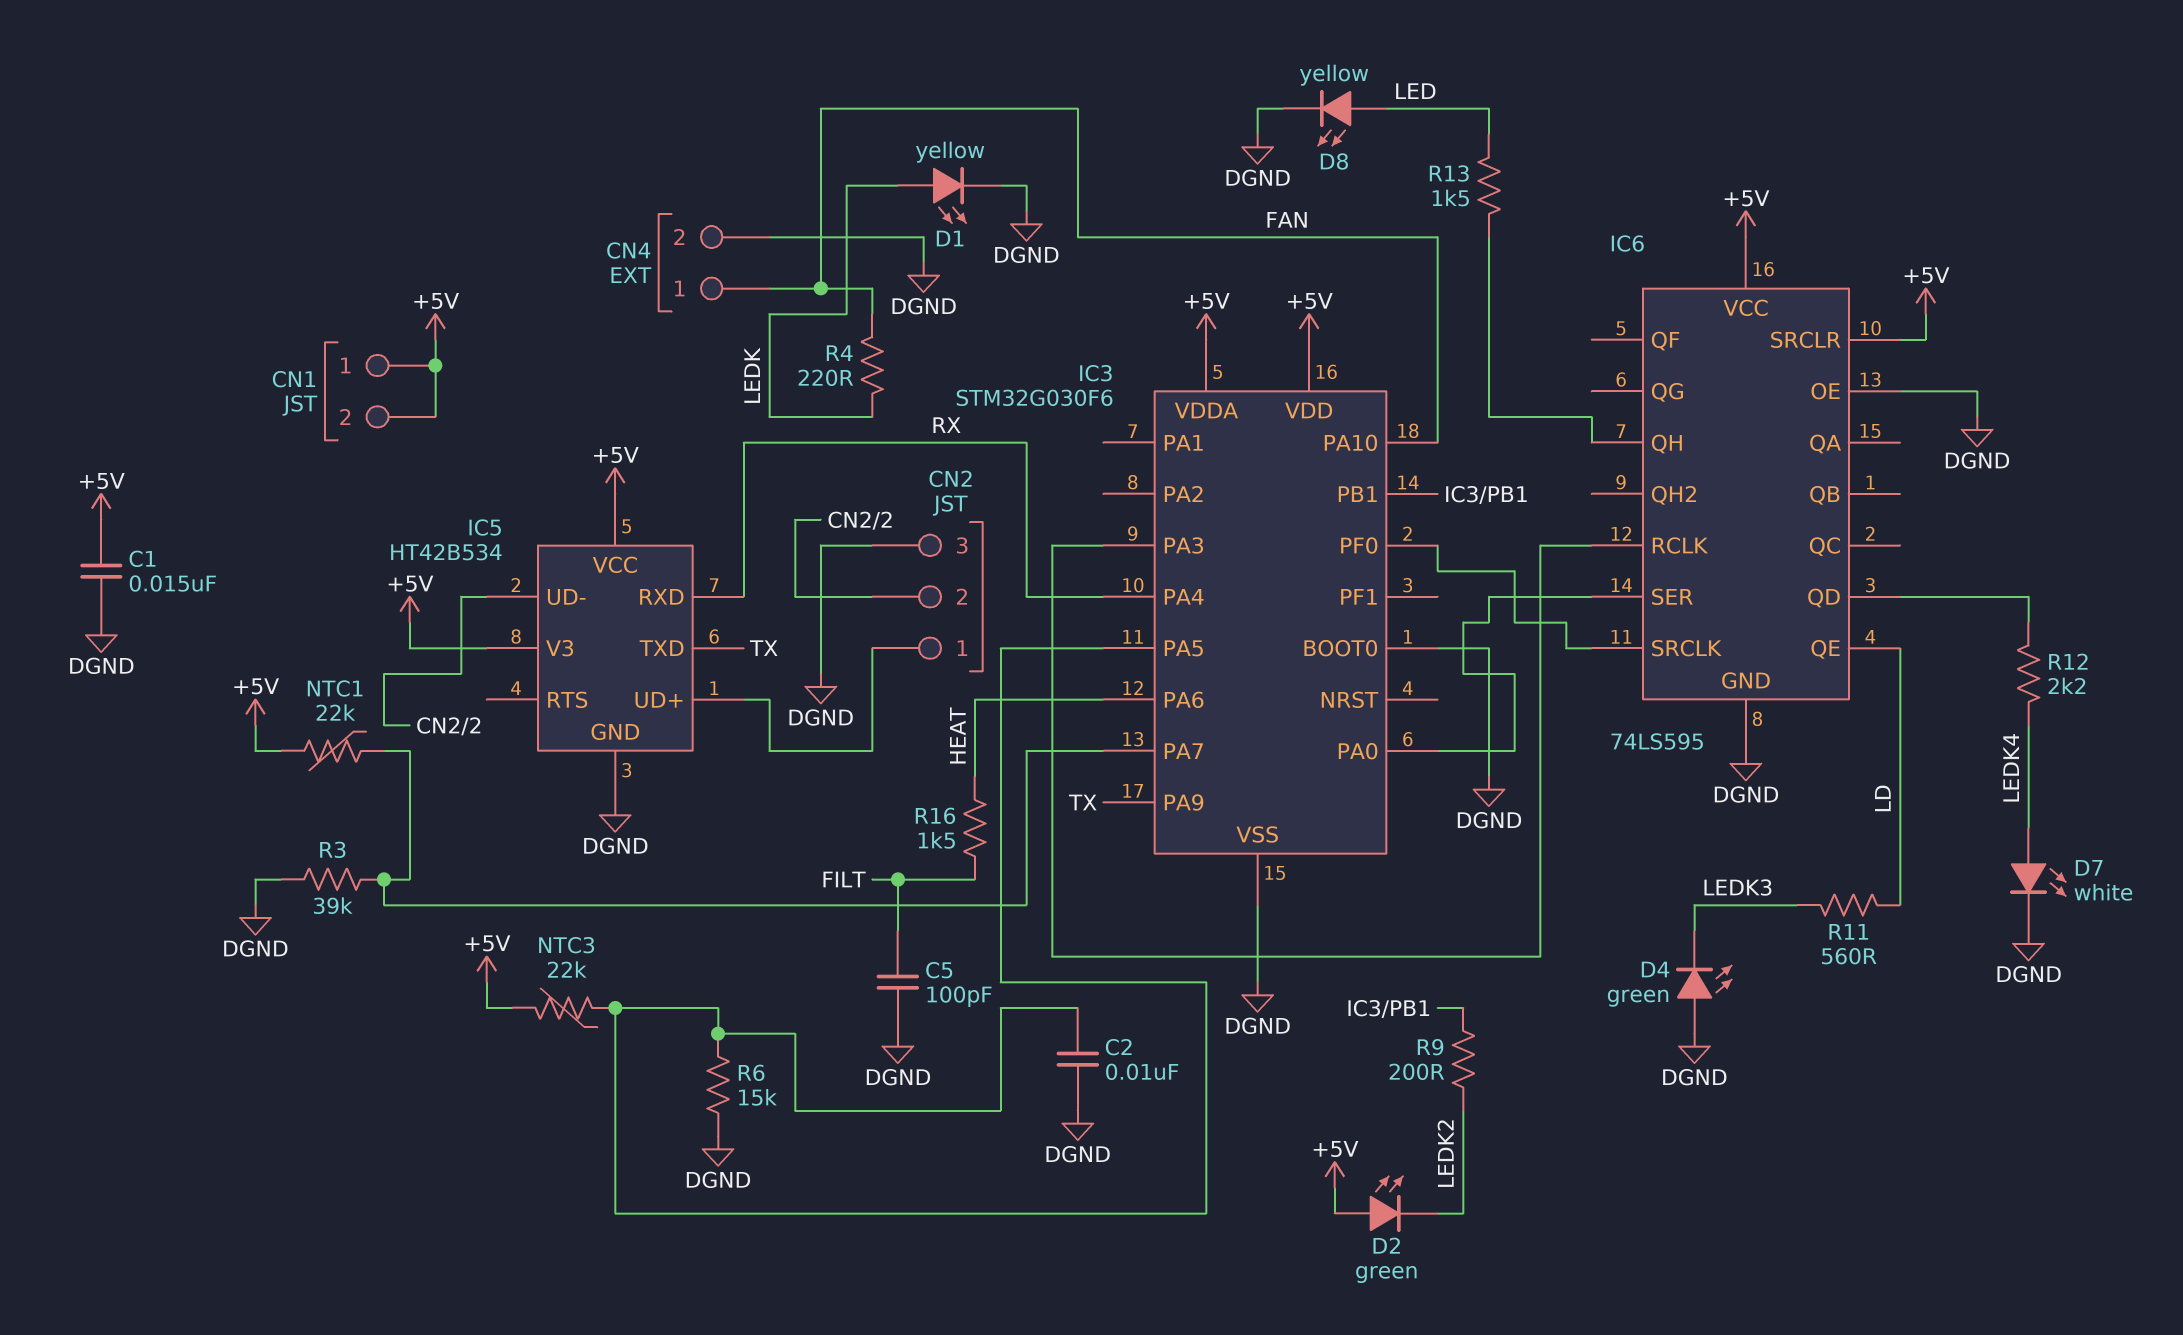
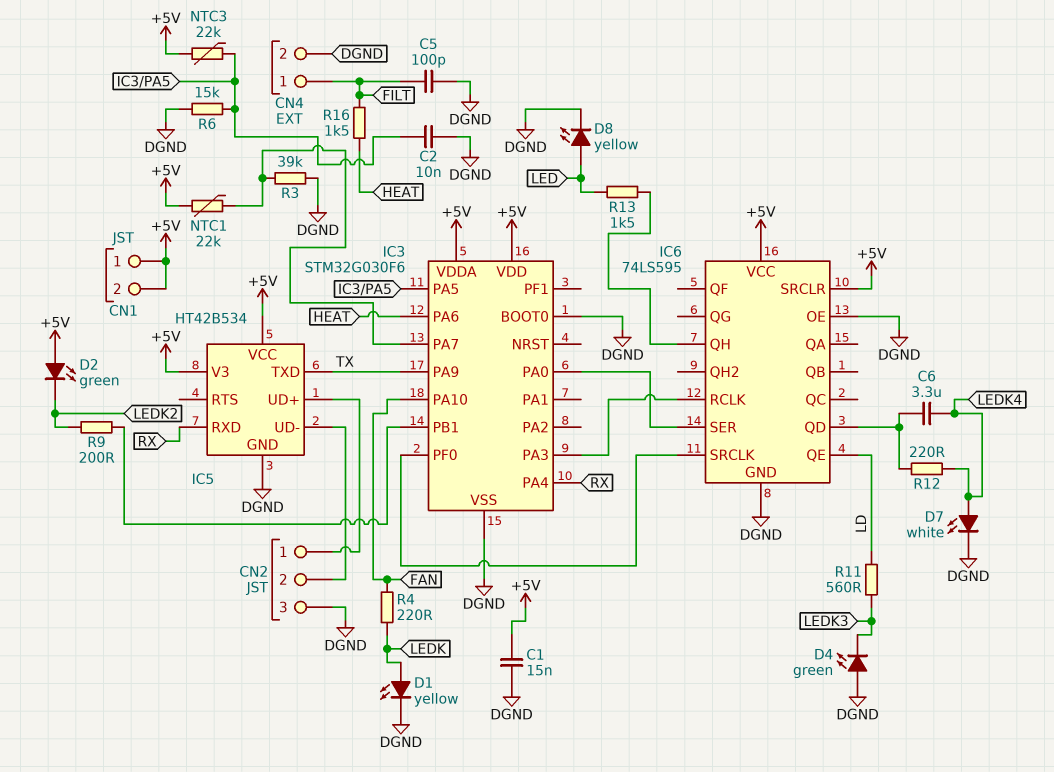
C6: none -> 3.3uF (IC6/QD, LEDK4)
CN4 pin 1: FAN -> FILT
R12: 2.2k (IC6/QD, LEDK4) -> 220 (IC6/QD, LEDK4)

